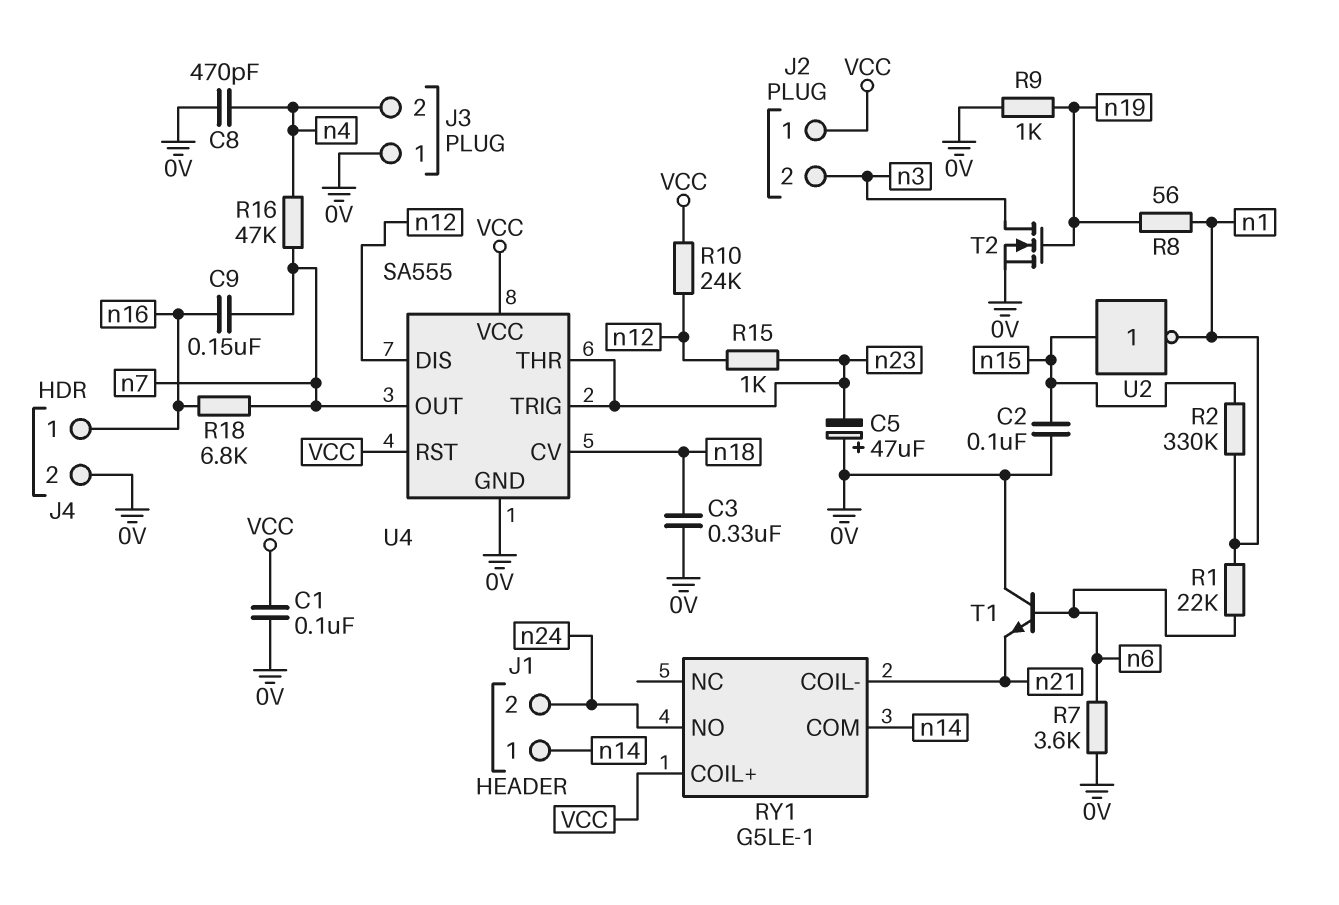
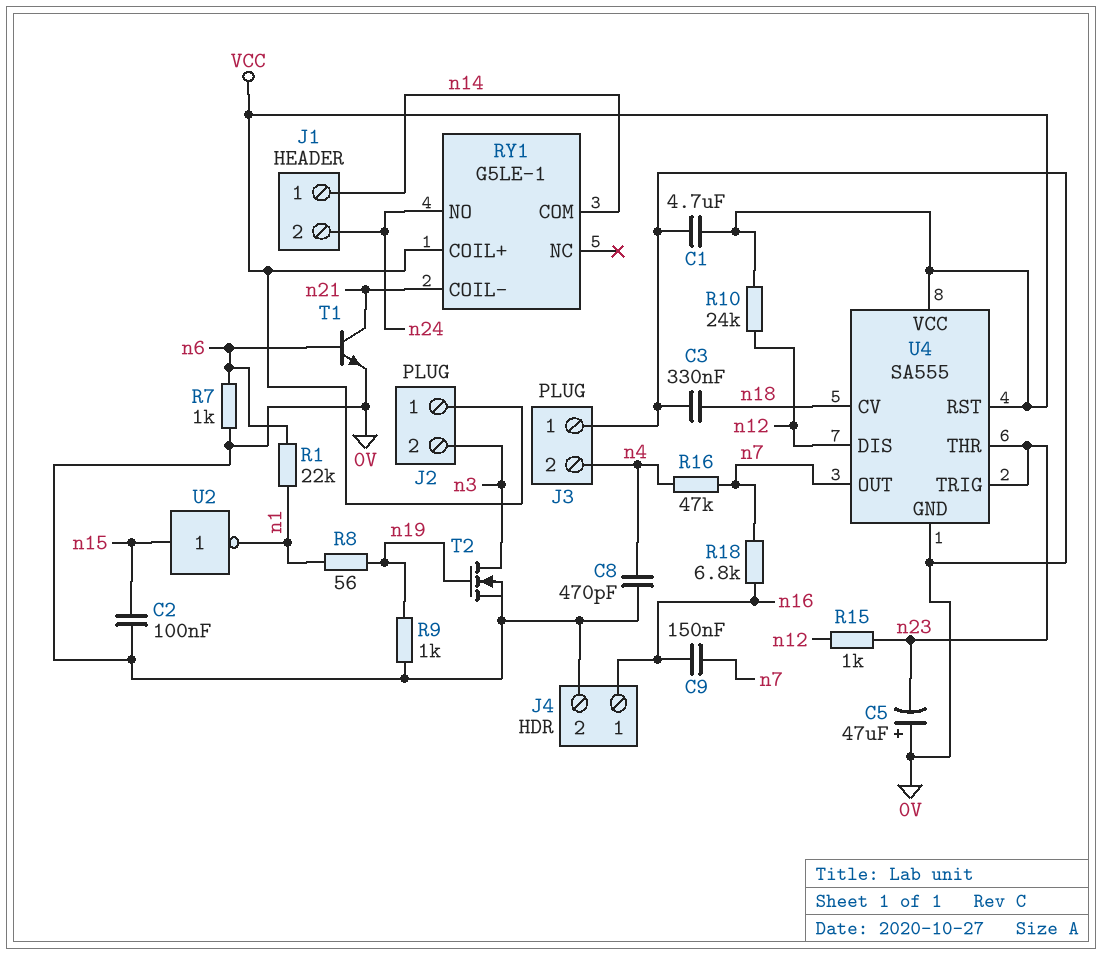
C1: 100nF (0V, VCC) -> 4.7uF (0V, VCC)
R2: 330k (n1, n15) -> none
R7: 3.6k (0V, n6) -> 1k (0V, n6)
T1: NPN (B n6, C 0V, E n21) -> NPN (B n6, C n21, E 0V)

